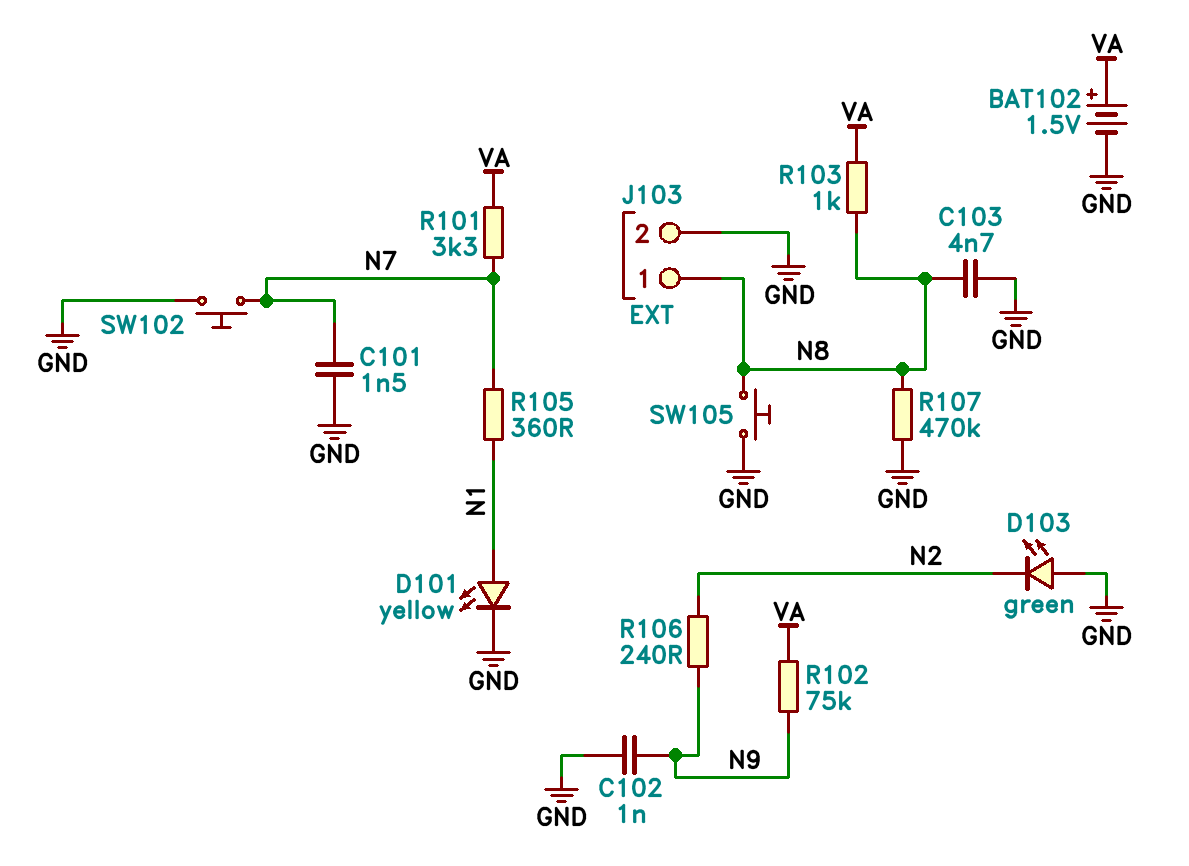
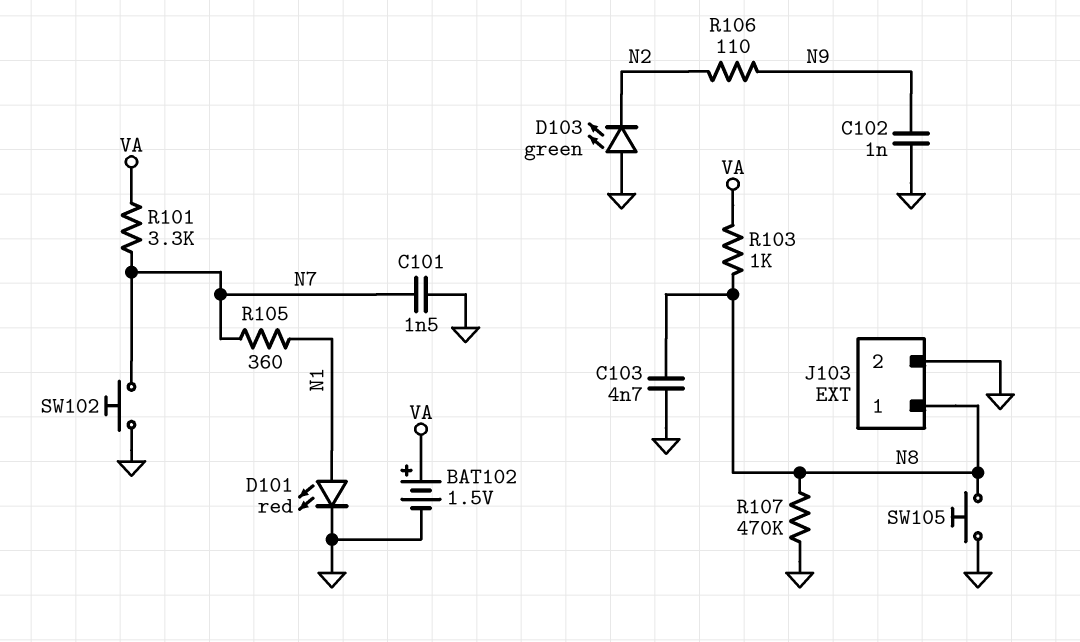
D101: LED yellow (A N1, K GND) -> LED red (A N1, K GND)
R102: 75k (N9, VA) -> none
R106: 240 (N2, N9) -> 110 (N2, N9)

